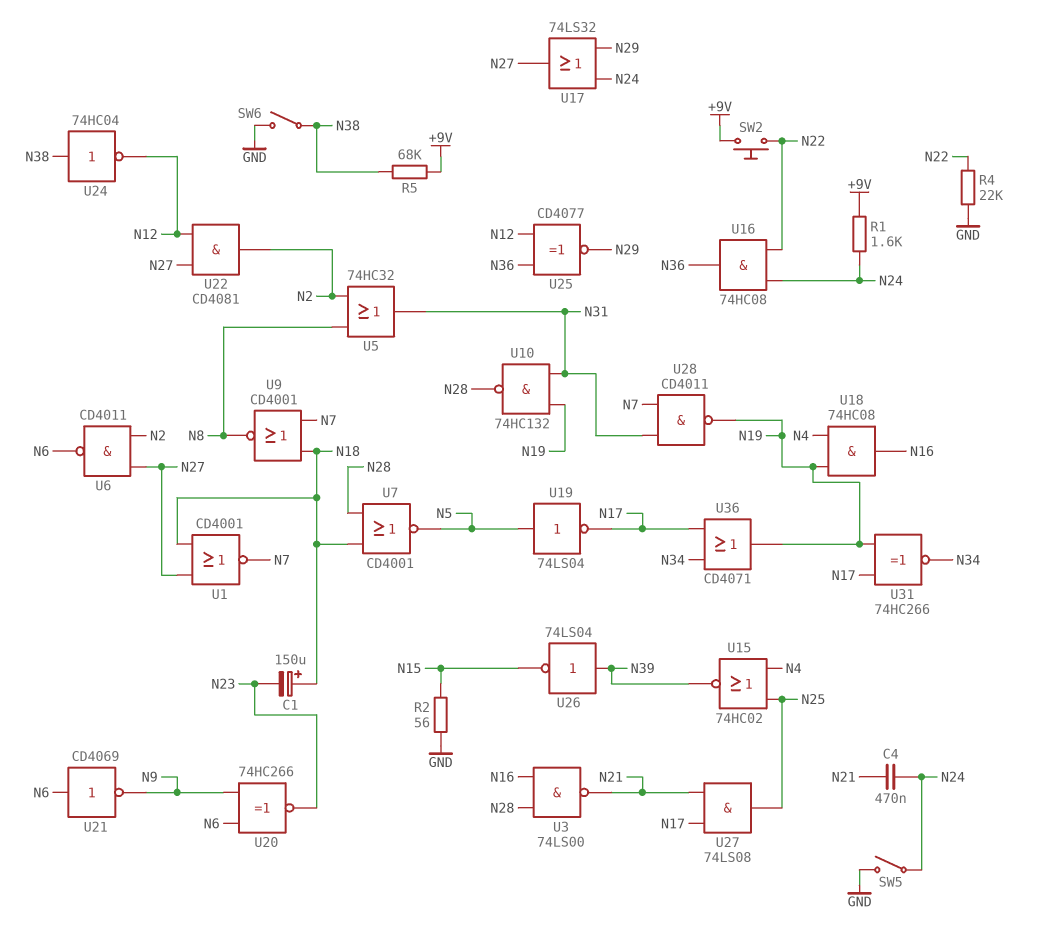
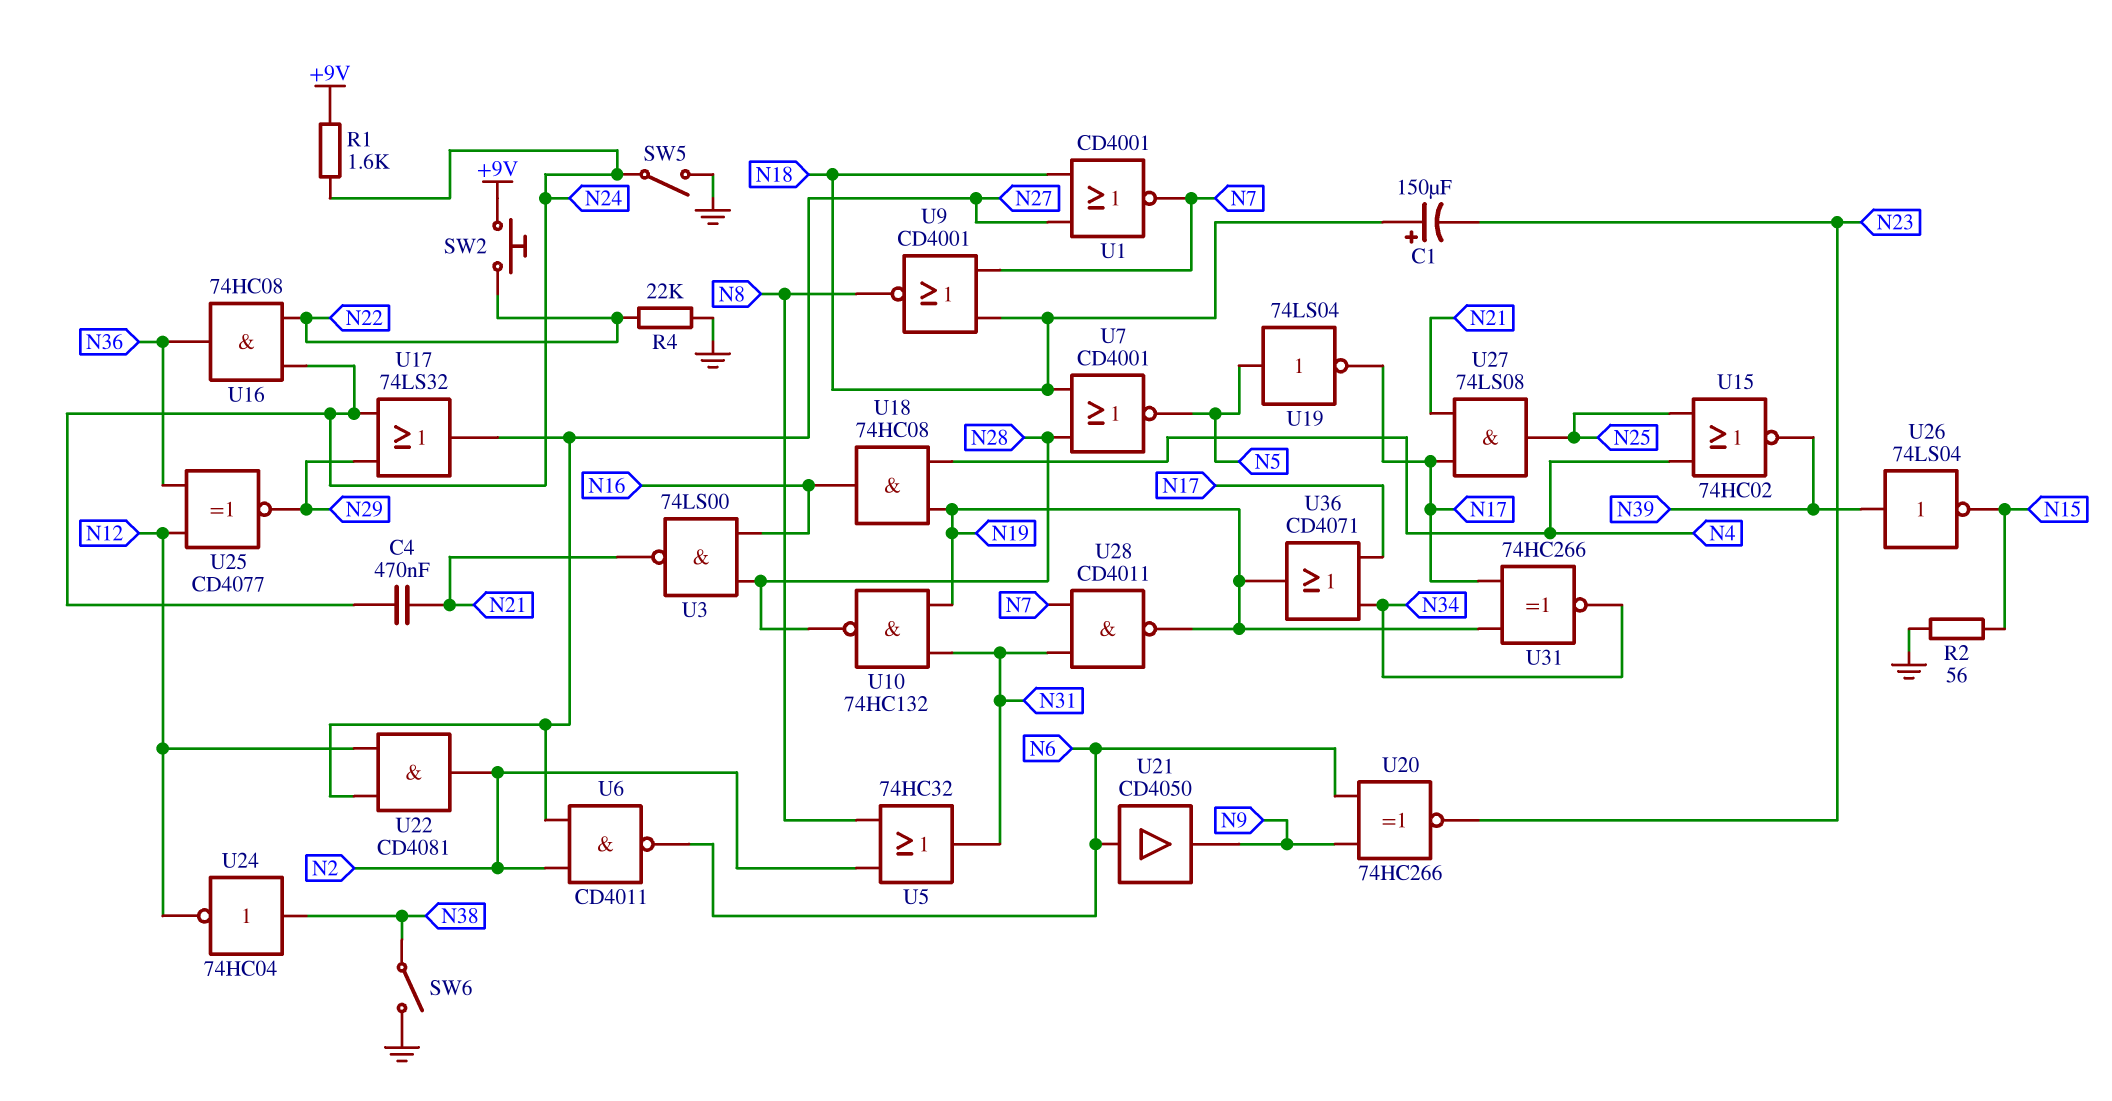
R5: 68k (+9V, N38) -> none
U21: NOT CD4069 (in N6, out N9) -> buffer CD4050 (in N6, out N9)

